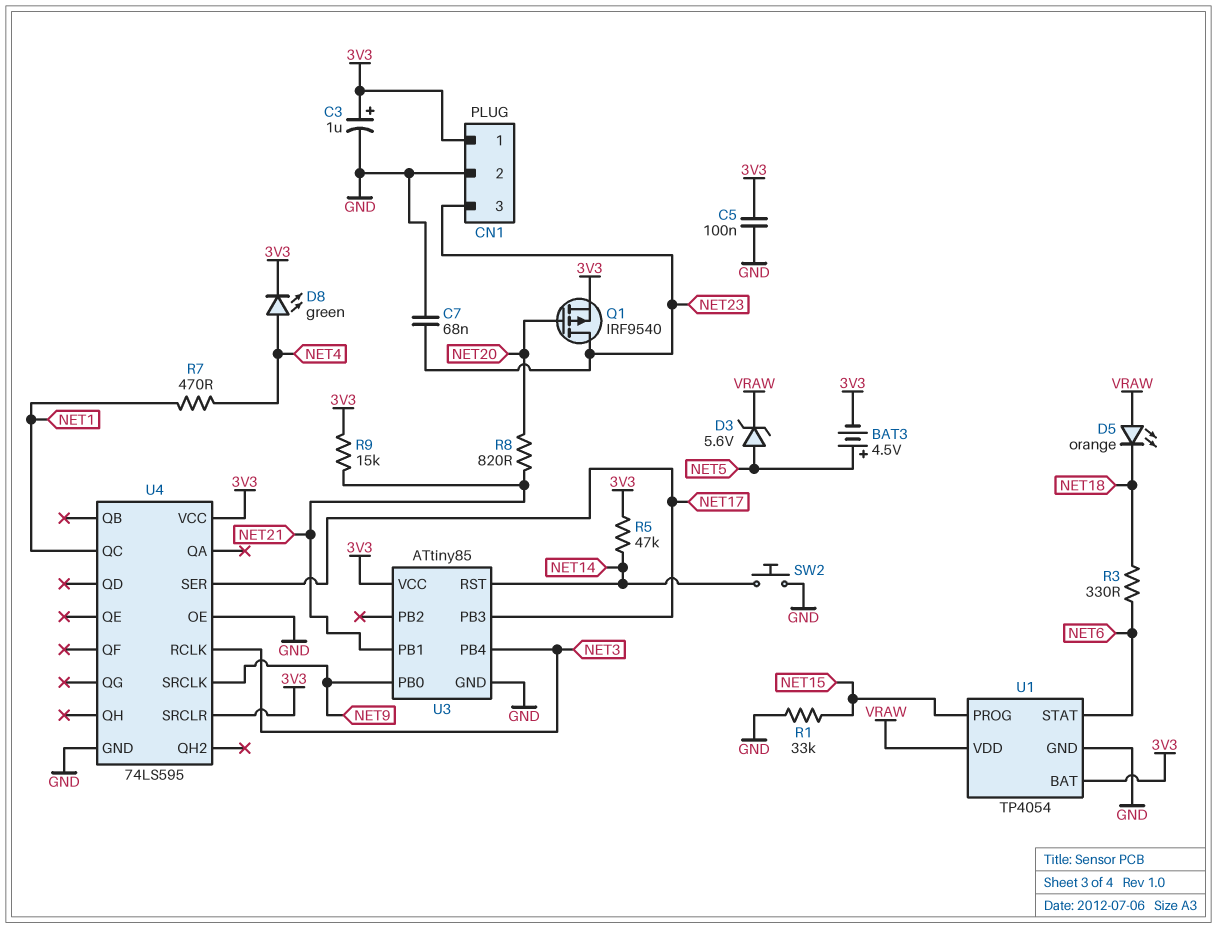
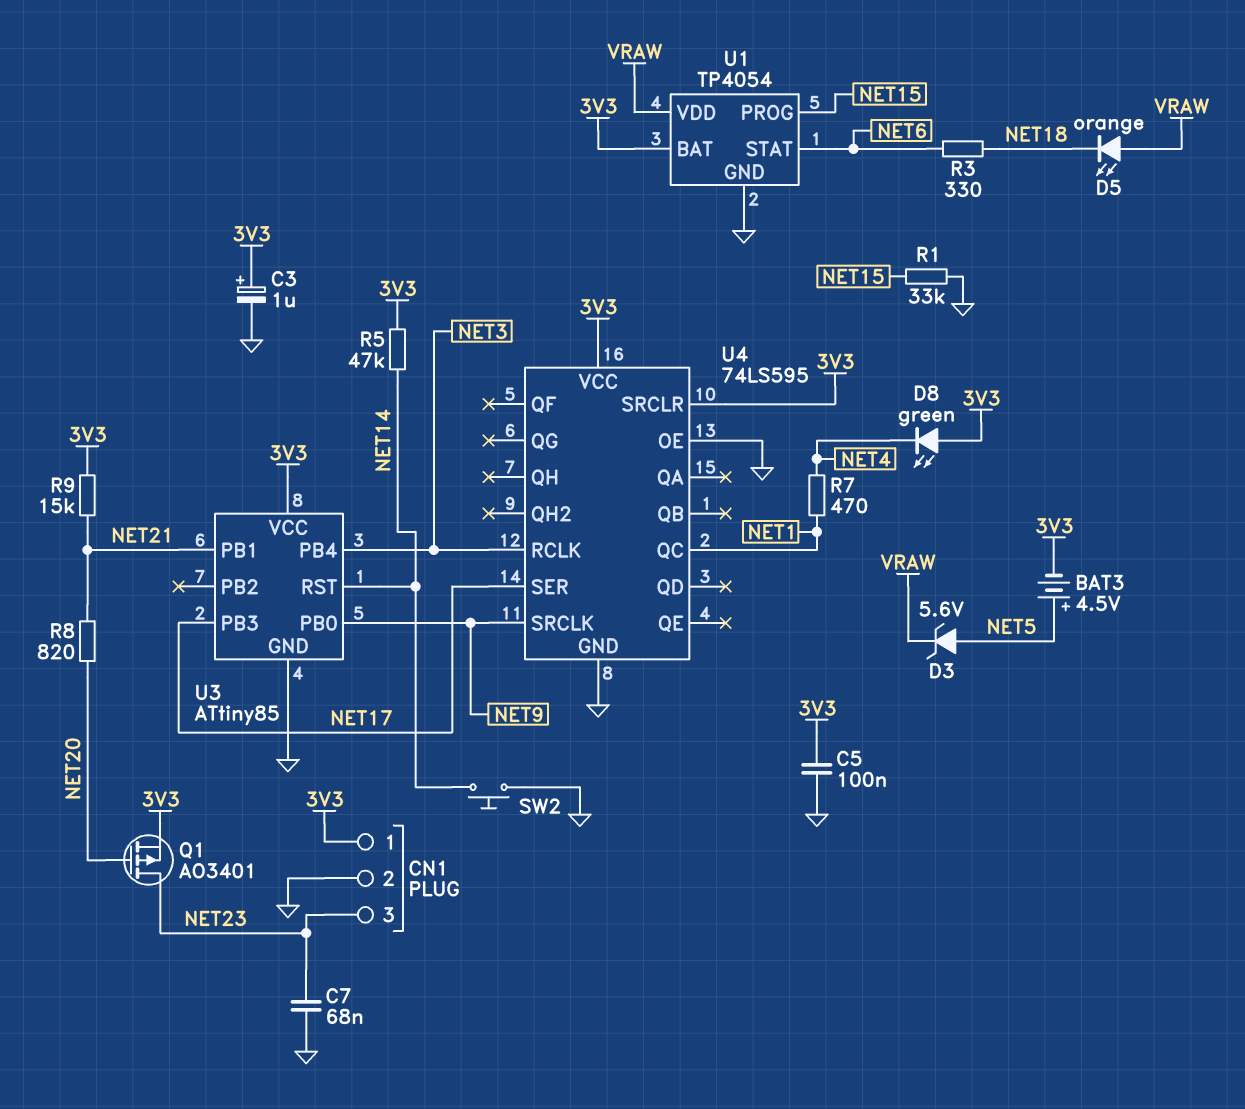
D8: LED green (A NET4, K 3V3) -> LED green (A 3V3, K NET4)
Q1: PMOS IRF9540 (G NET20, D NET23, S 3V3) -> PMOS AO3401 (G NET20, D NET23, S 3V3)

